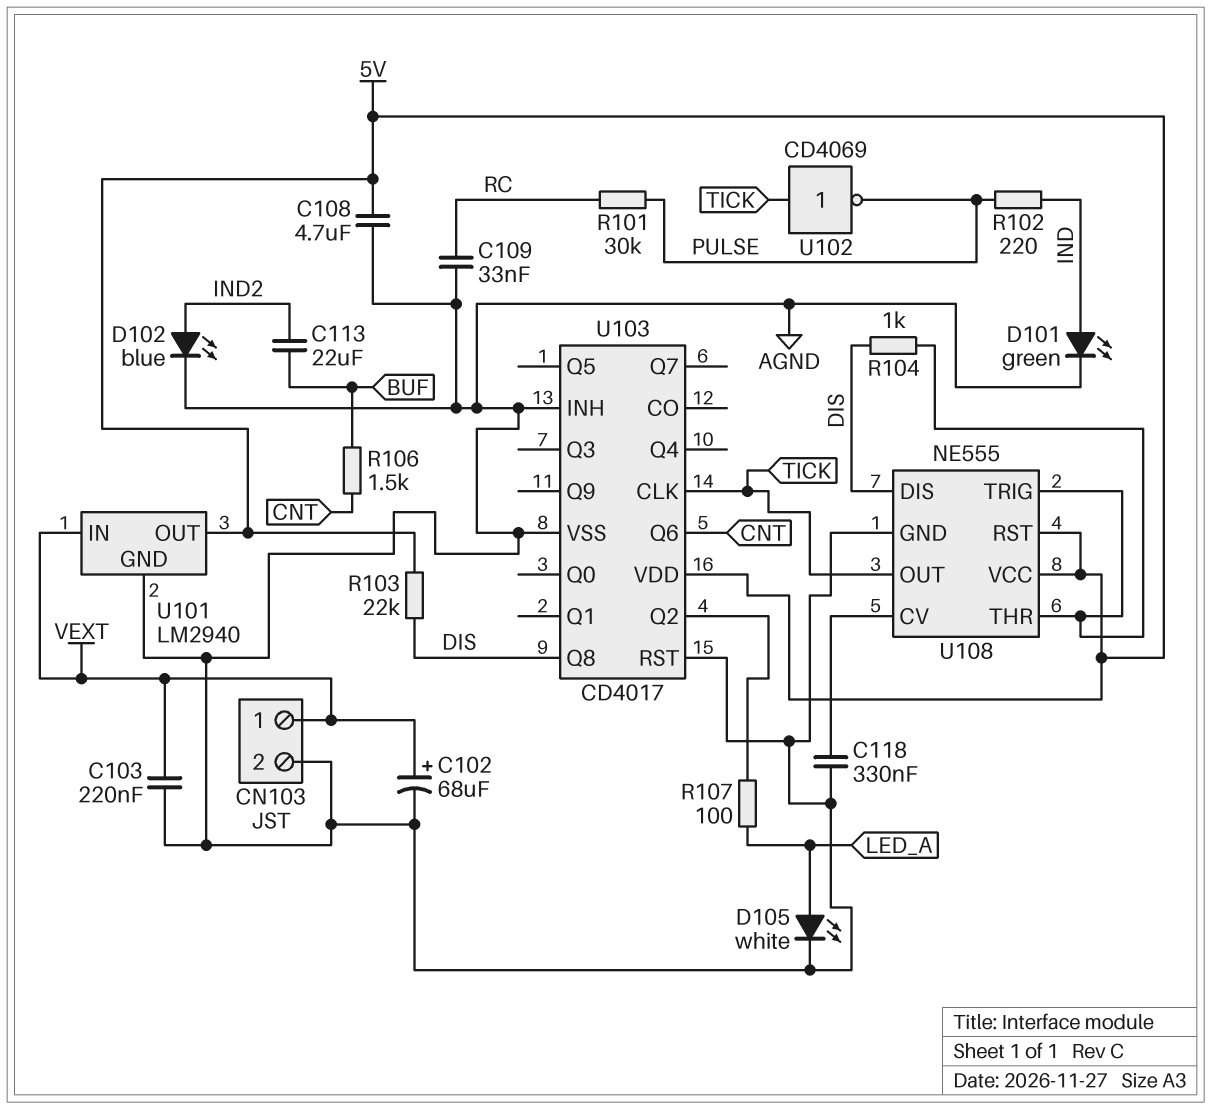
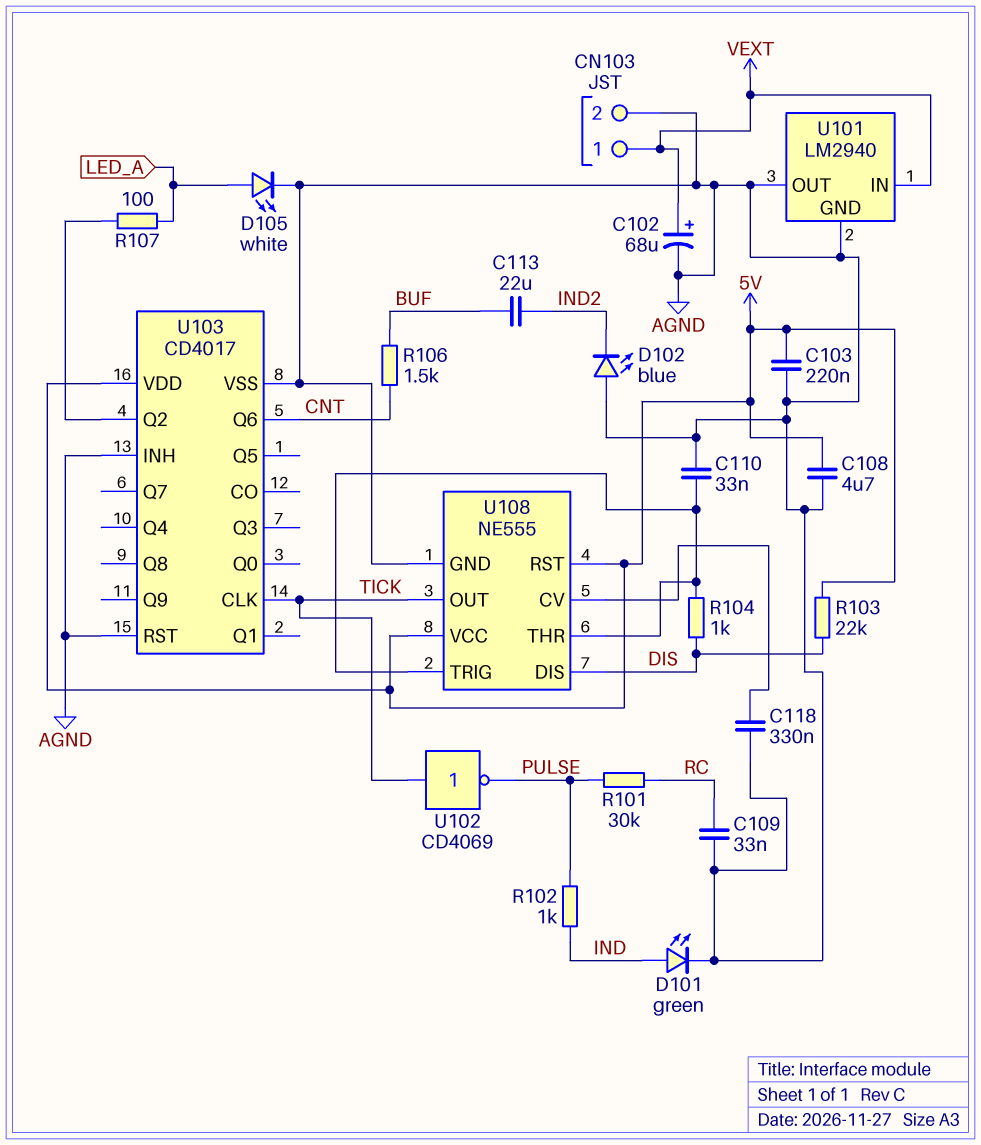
C103: 220nF (AGND, VEXT) -> 220nF (5V, AGND)
C110: none -> 33nF (AGND, U108/THR)
D102: LED blue (A IND2, K AGND) -> LED blue (A AGND, K IND2)
R102: 220 (IND, PULSE) -> 1k (IND, PULSE)
U101 pin OUT: 5V -> AGND
U103 pin Q8: DIS -> none

